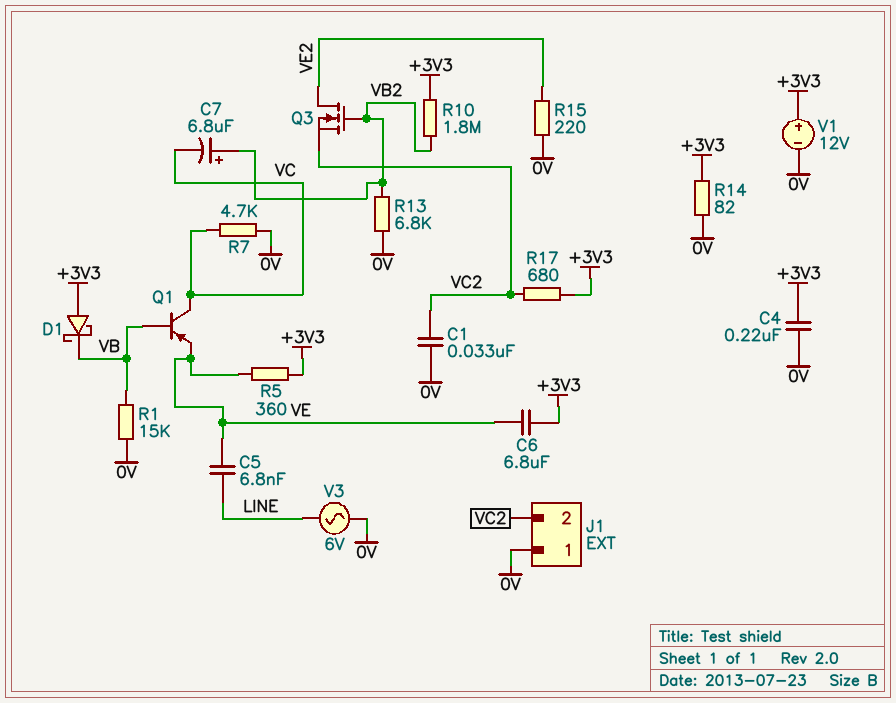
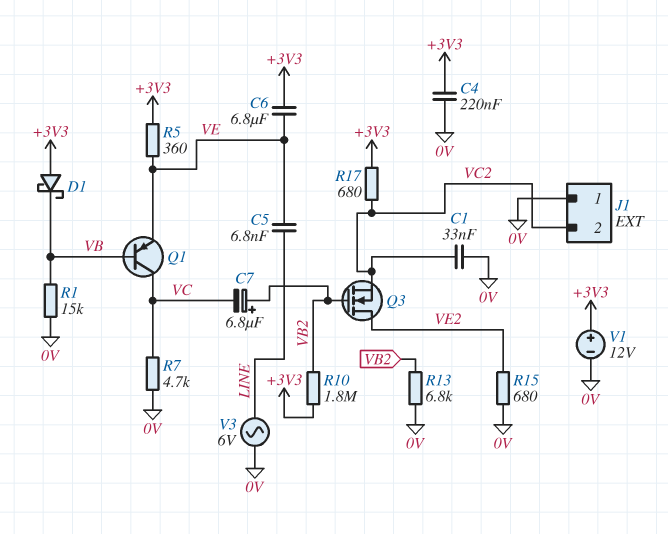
R14: 82 (+3V3, 0V) -> none
R15: 220 (0V, VE2) -> 680 (0V, VE2)

